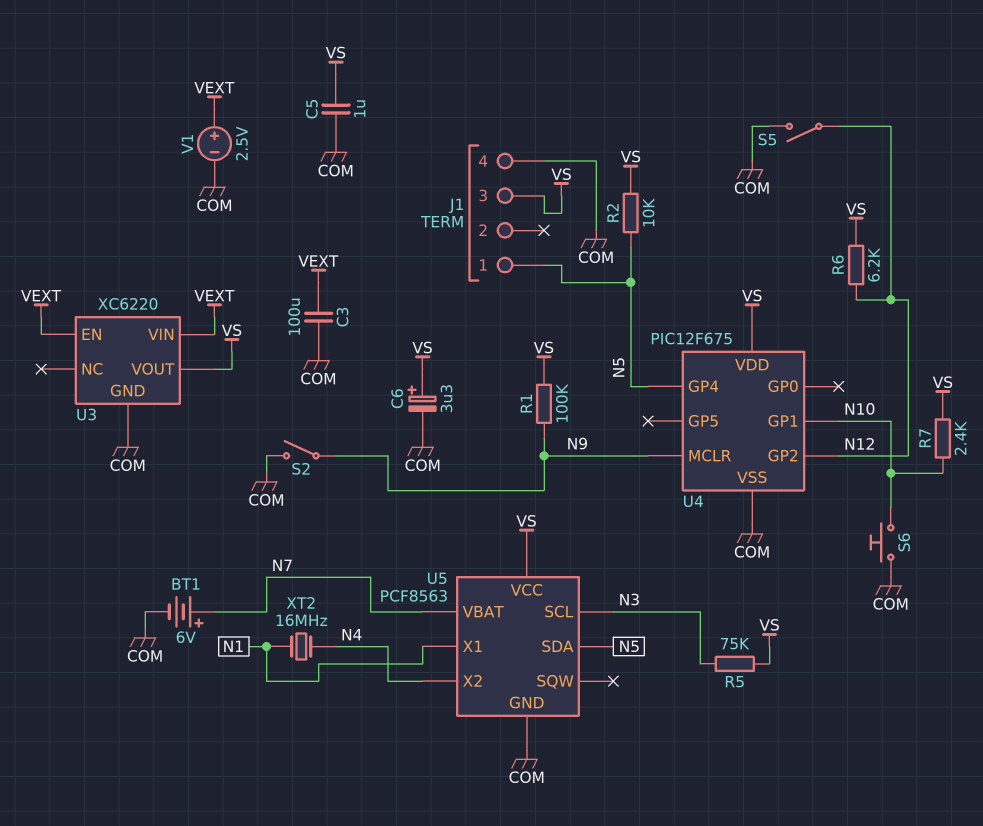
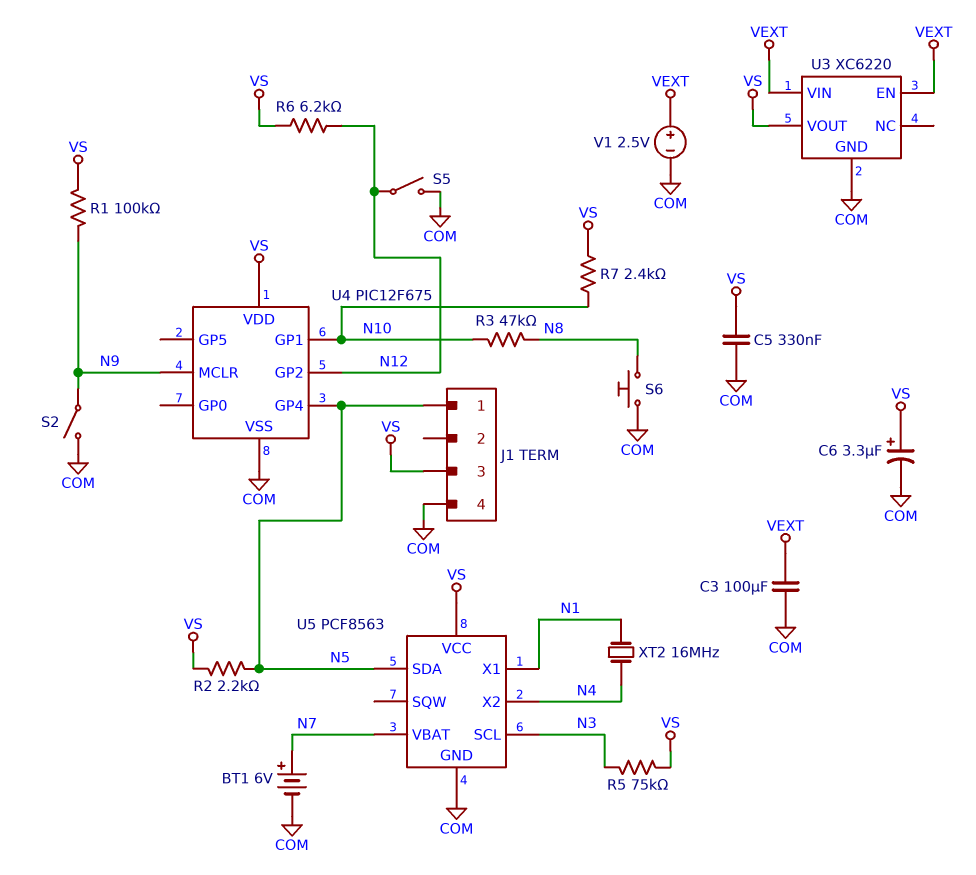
C5: 1uF (COM, VS) -> 330nF (COM, VS)
R2: 10k (N5, VS) -> 2.2k (N5, VS)
R3: none -> 47k (N8, N10)
S6: button (COM, N10) -> button (COM, N8)

